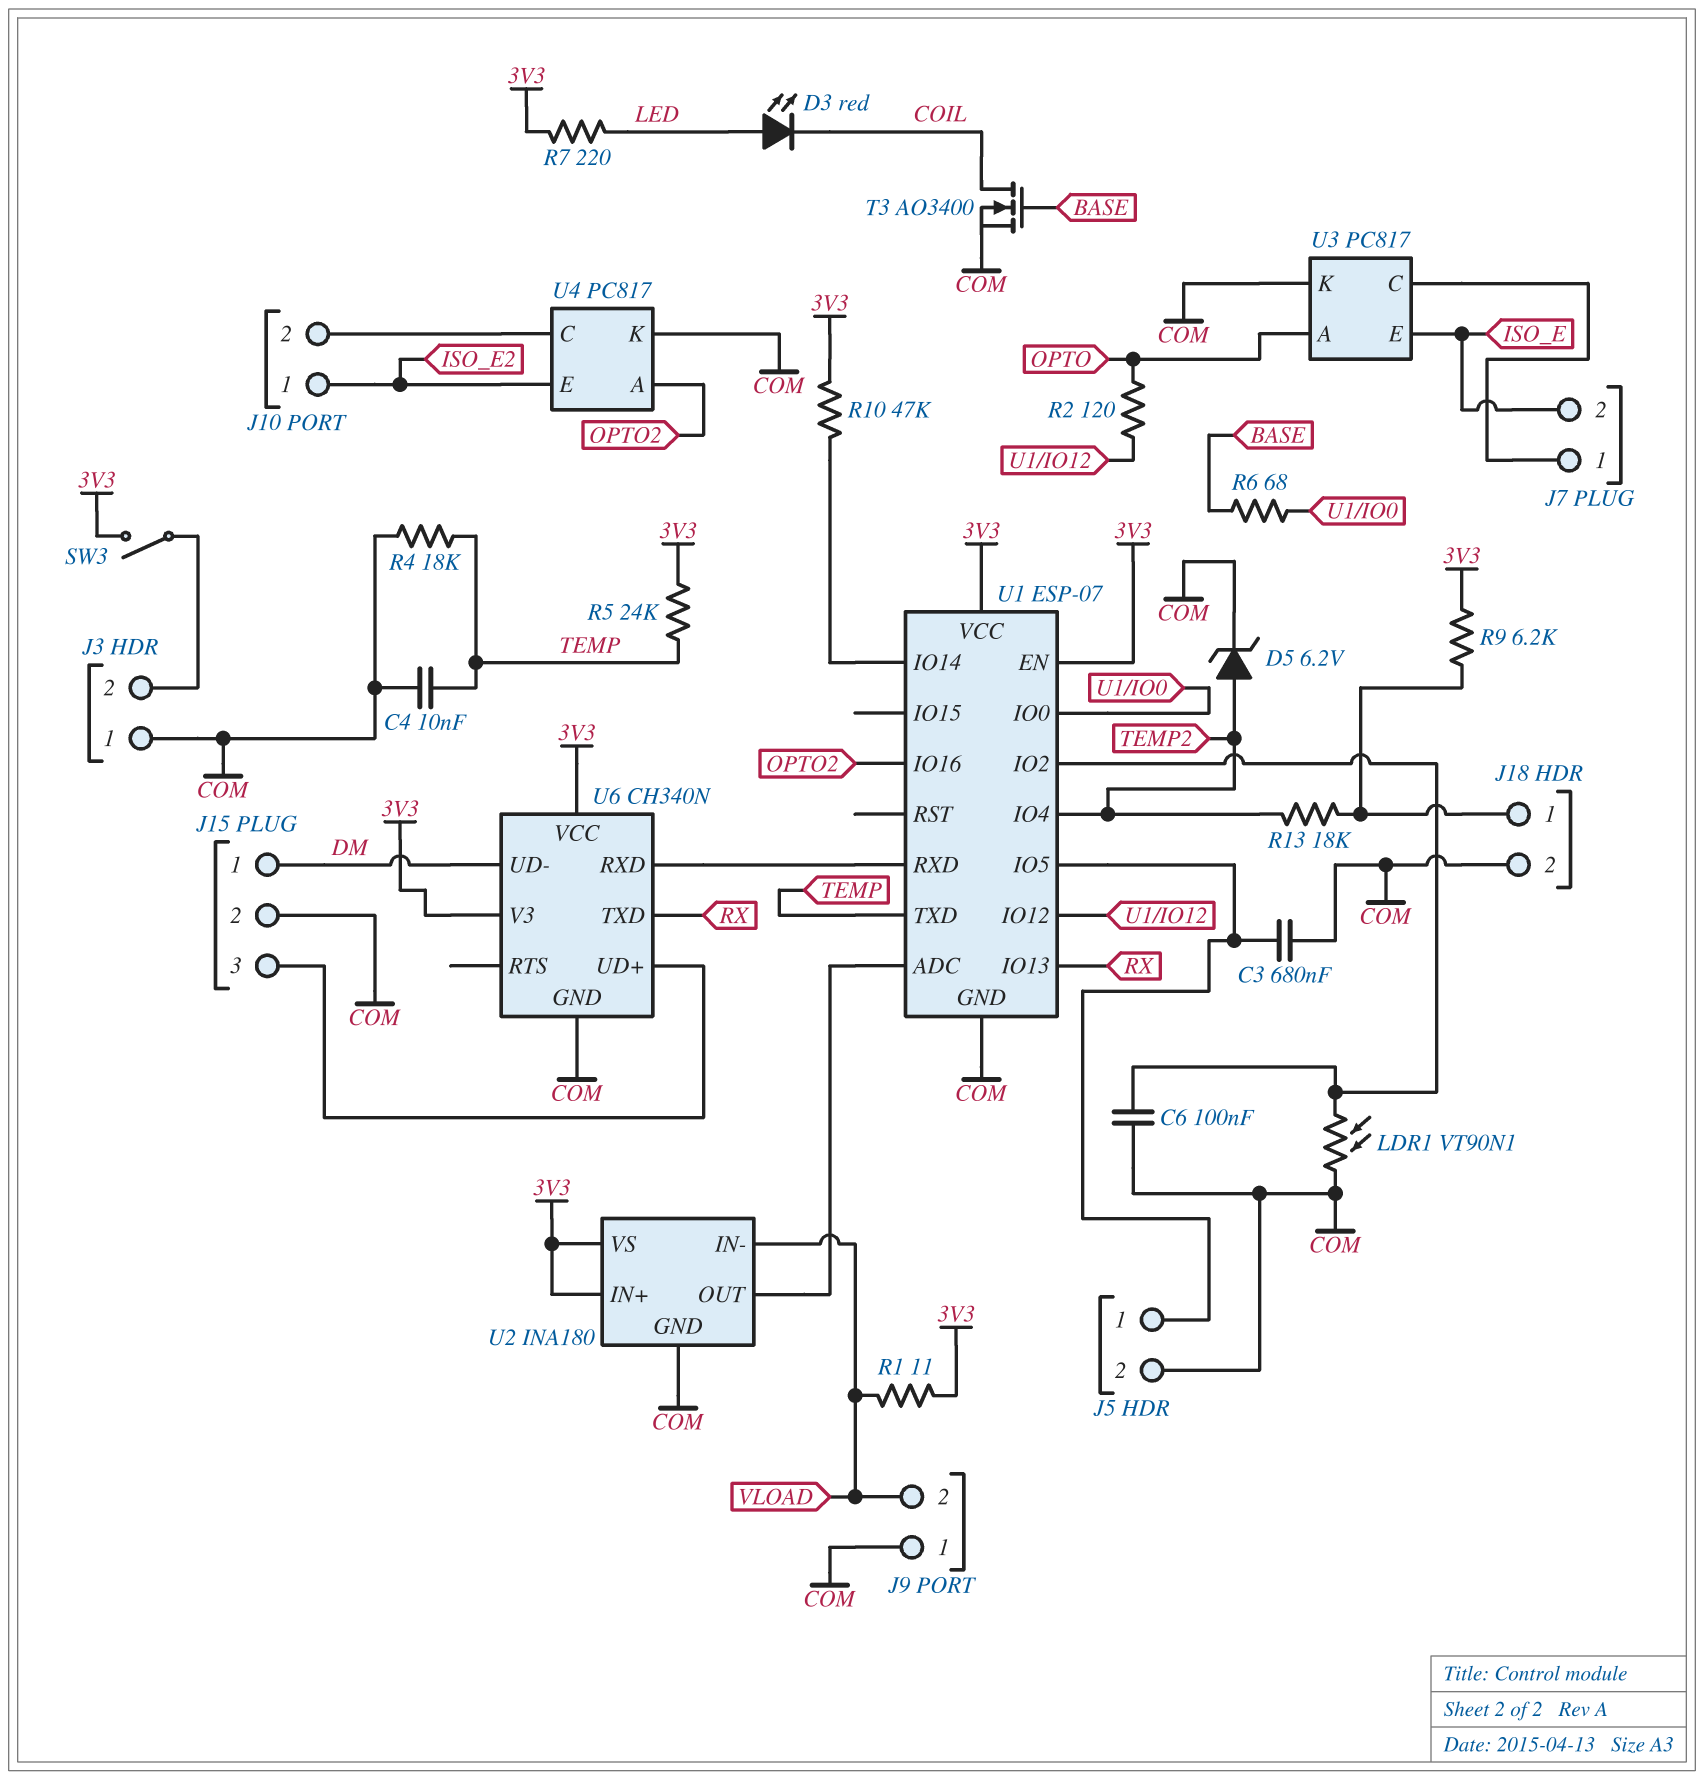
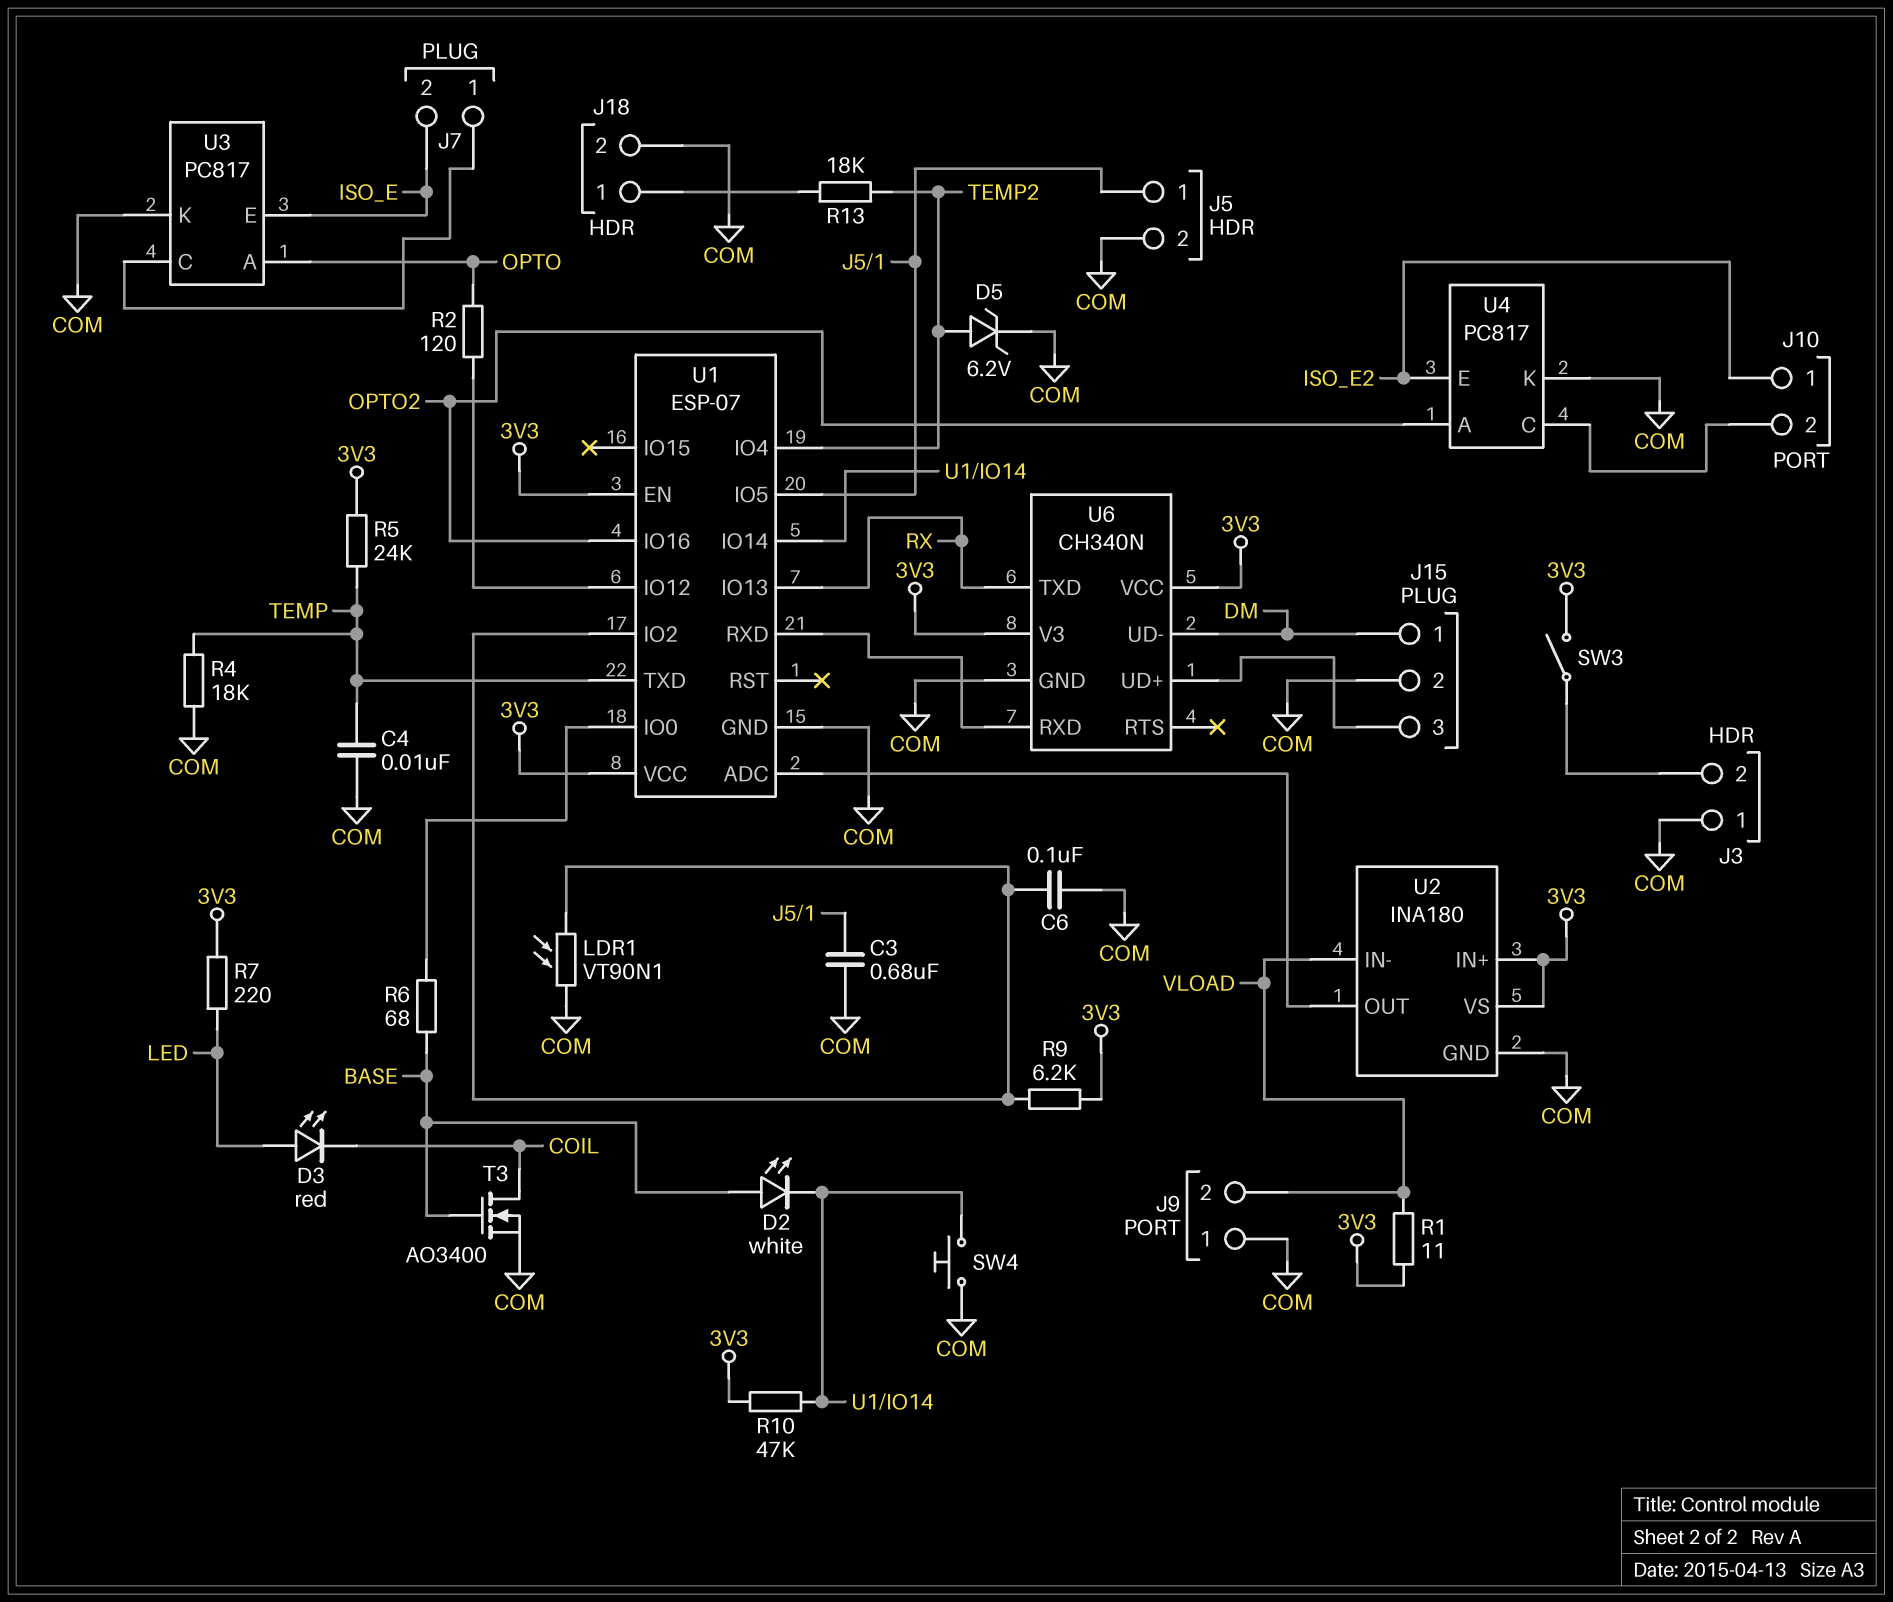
D2: none -> LED white (A BASE, K U1/IO14)
R9: 6.2k (3V3, J18/1) -> 6.2k (3V3, U1/IO2)
SW4: none -> button (COM, U1/IO14)

